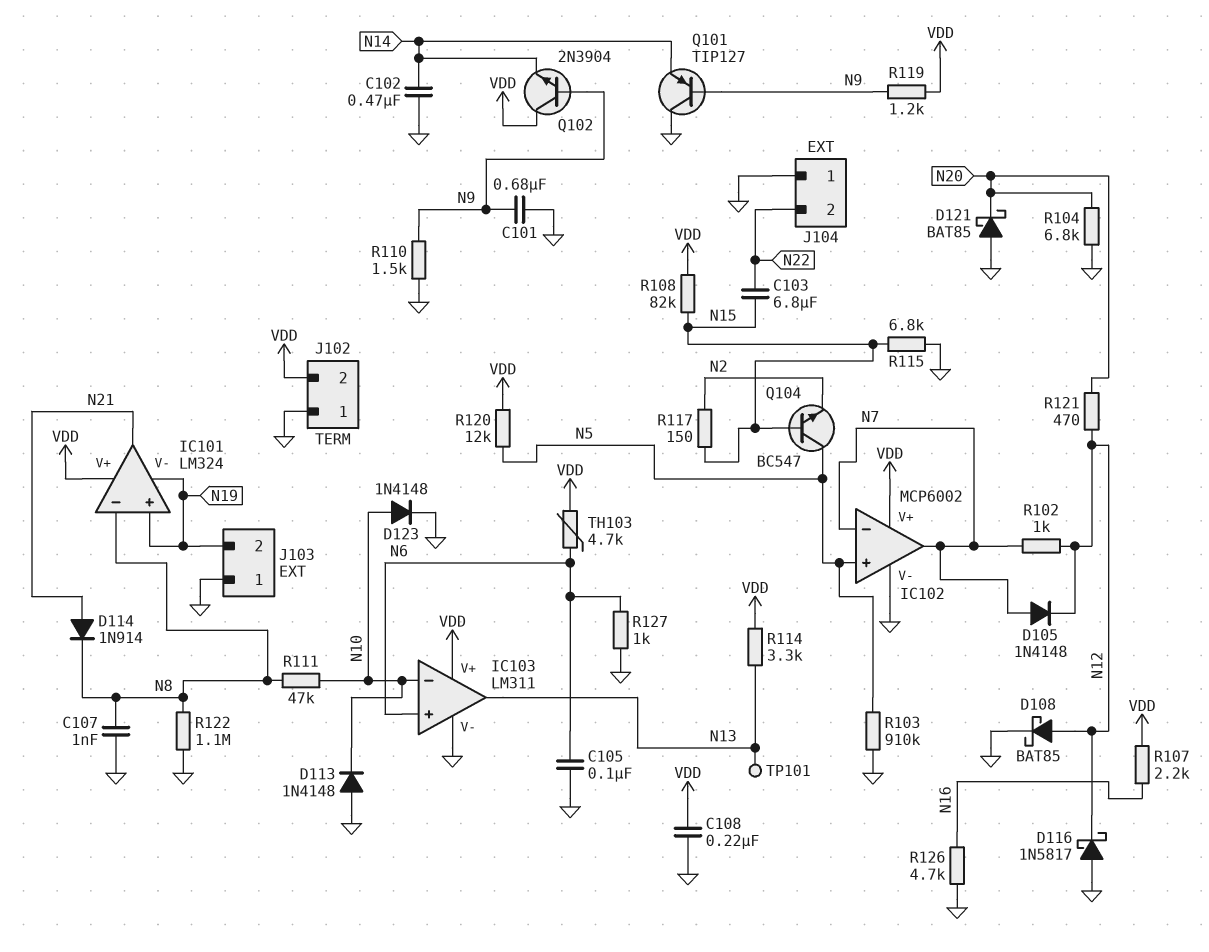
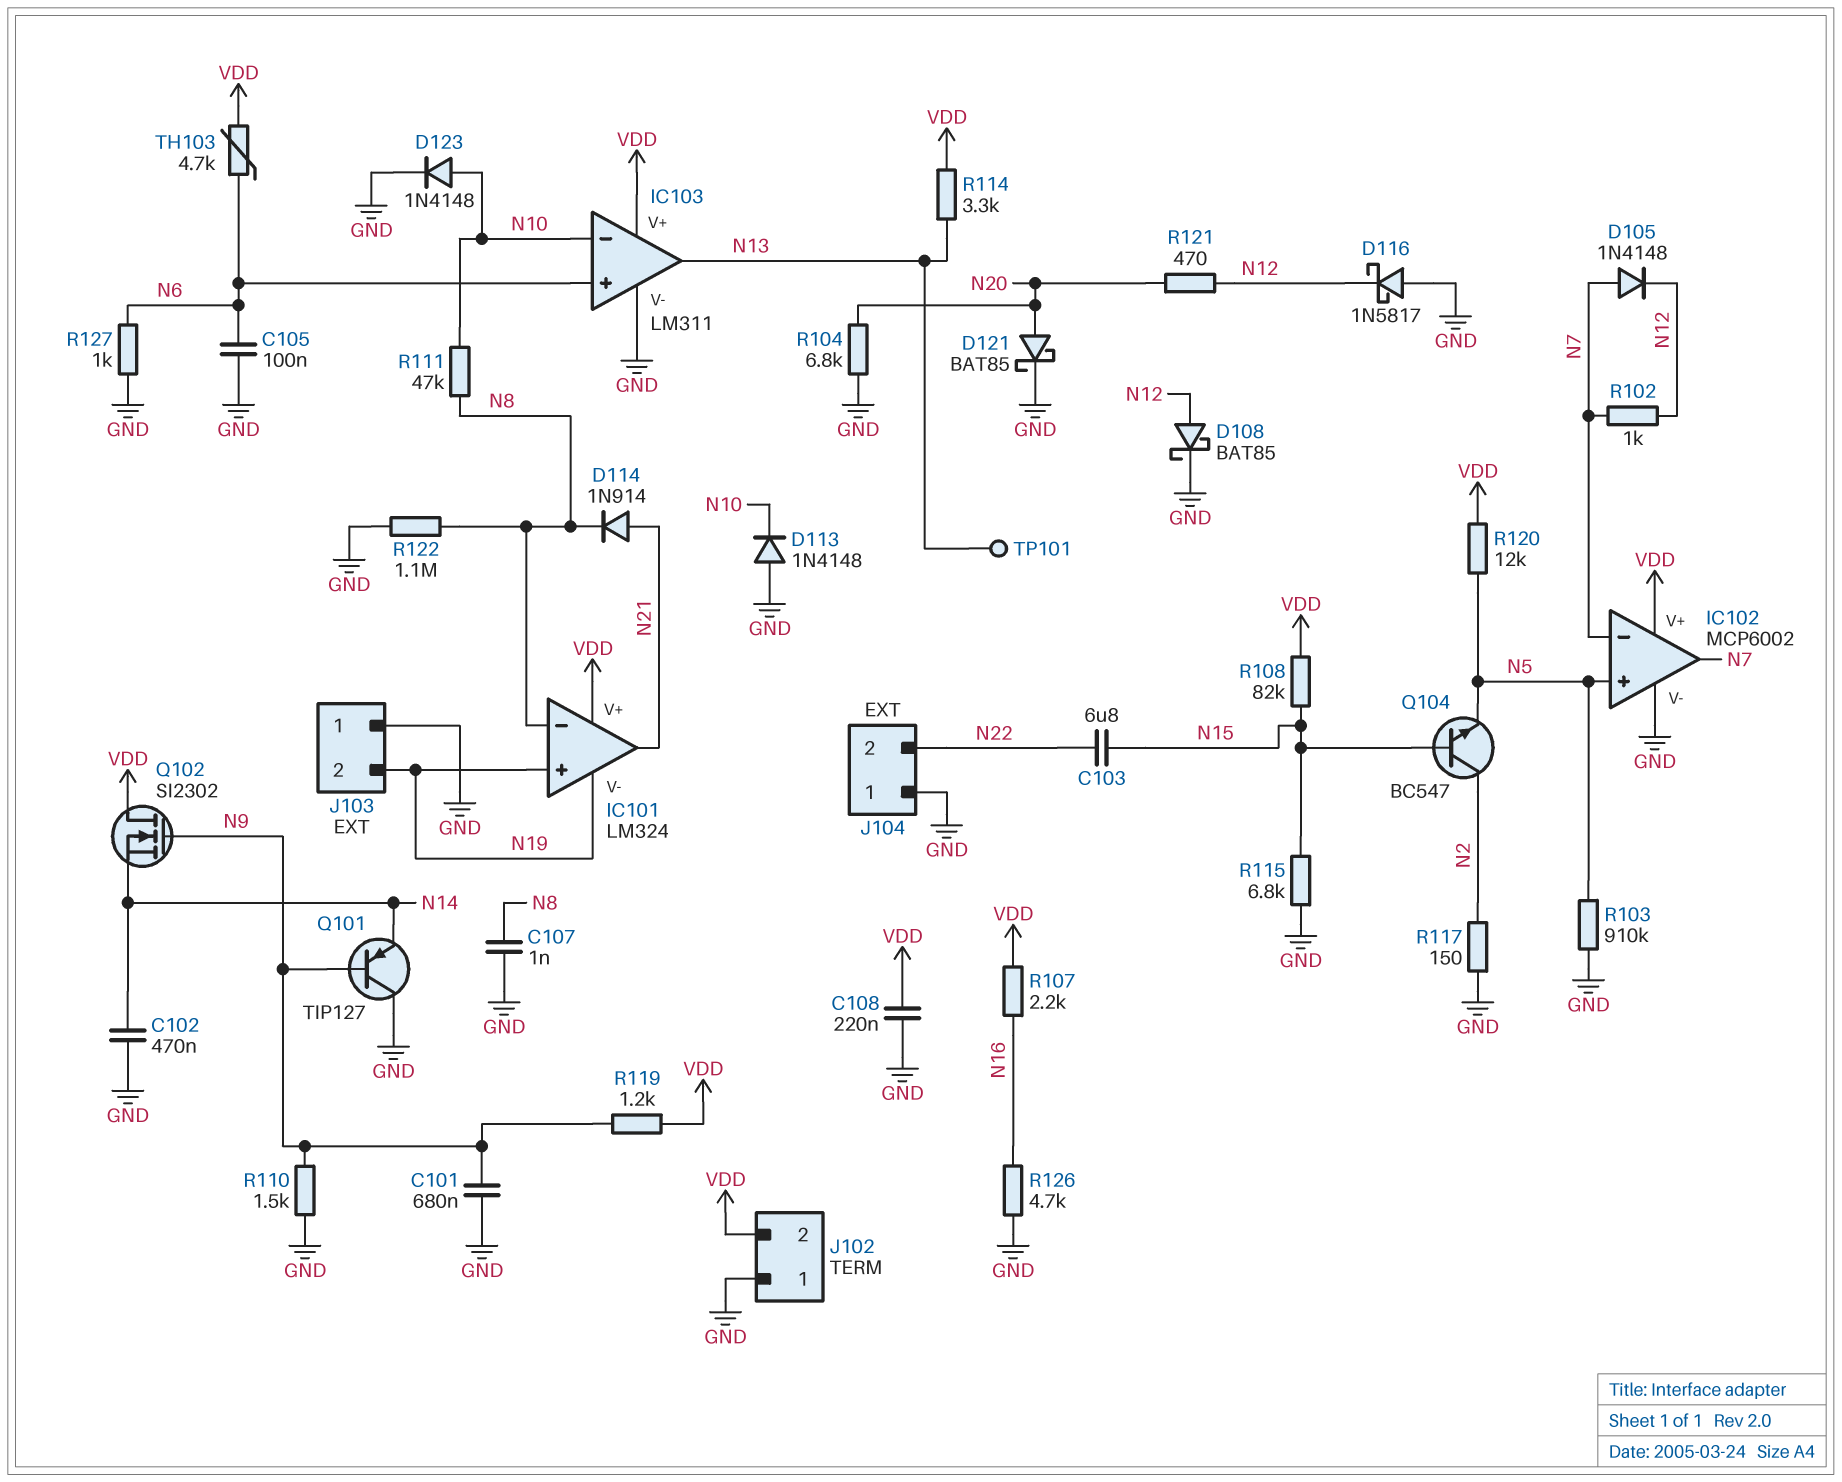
D121: schottky BAT85 (A GND, K N20) -> schottky BAT85 (A N20, K GND)
Q102: NPN 2N3904 (B N9, C VDD, E N14) -> NMOS SI2302 (G N9, D VDD, S N14)
Q104: NPN BC547 (B N15, C N5, E N2) -> NPN BC547 (B N15, C N2, E N5)
R117: 150 (N2, N15) -> 150 (GND, N2)

